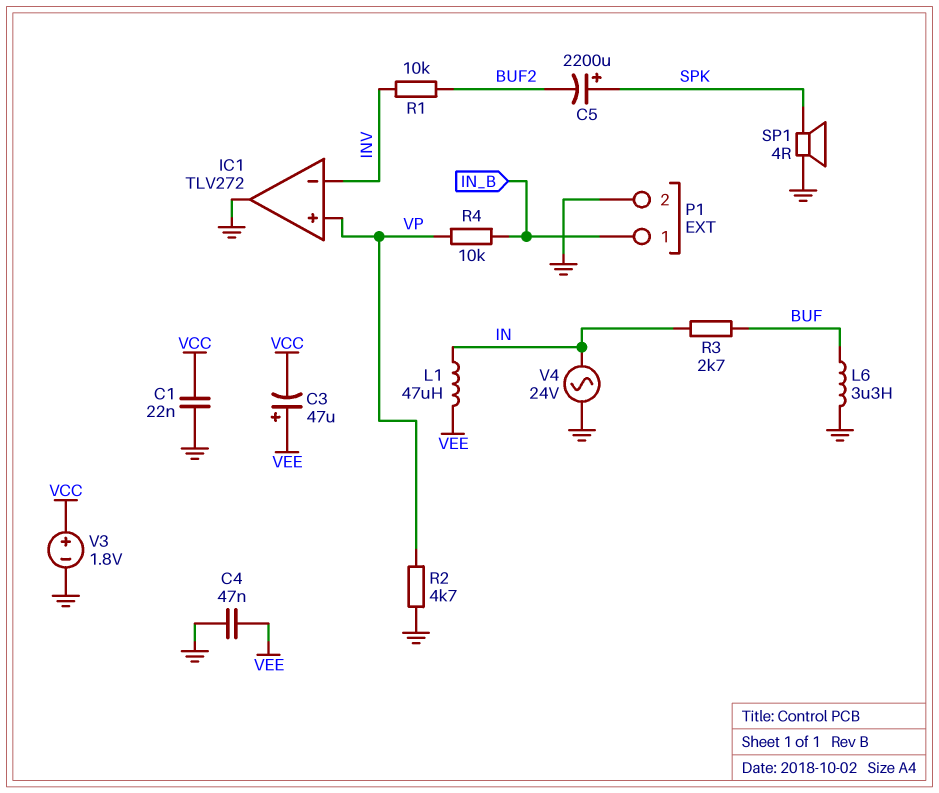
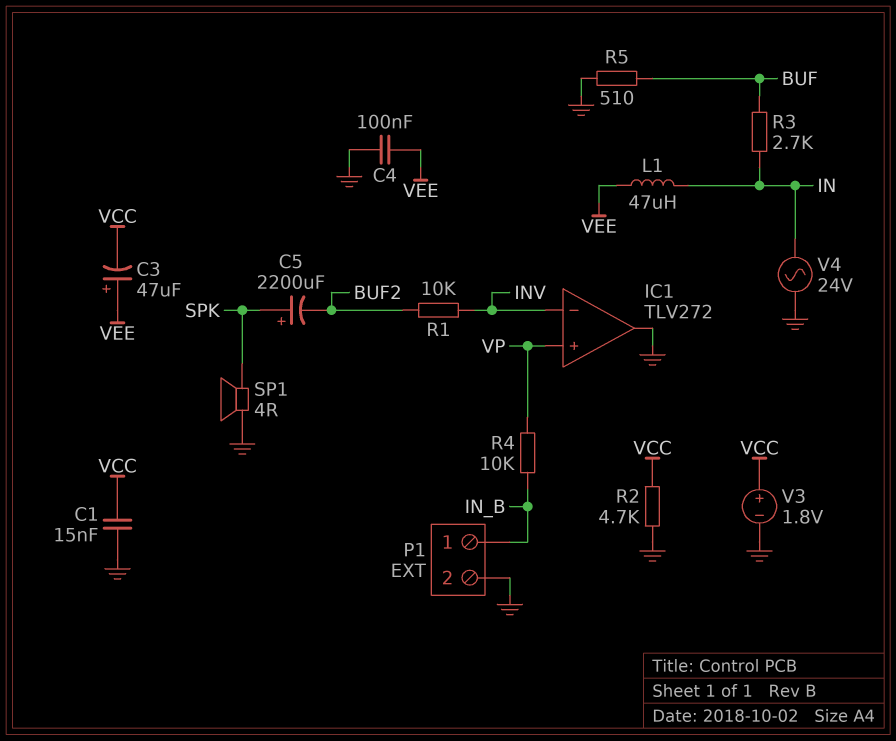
C1: 22nF (GND, VCC) -> 15nF (GND, VCC)
C4: 47nF (GND, VEE) -> 100nF (GND, VEE)
L6: 3.3uH (BUF, GND) -> none
R2: 4.7k (GND, VP) -> 4.7k (GND, VCC)
R5: none -> 510 (BUF, GND)

